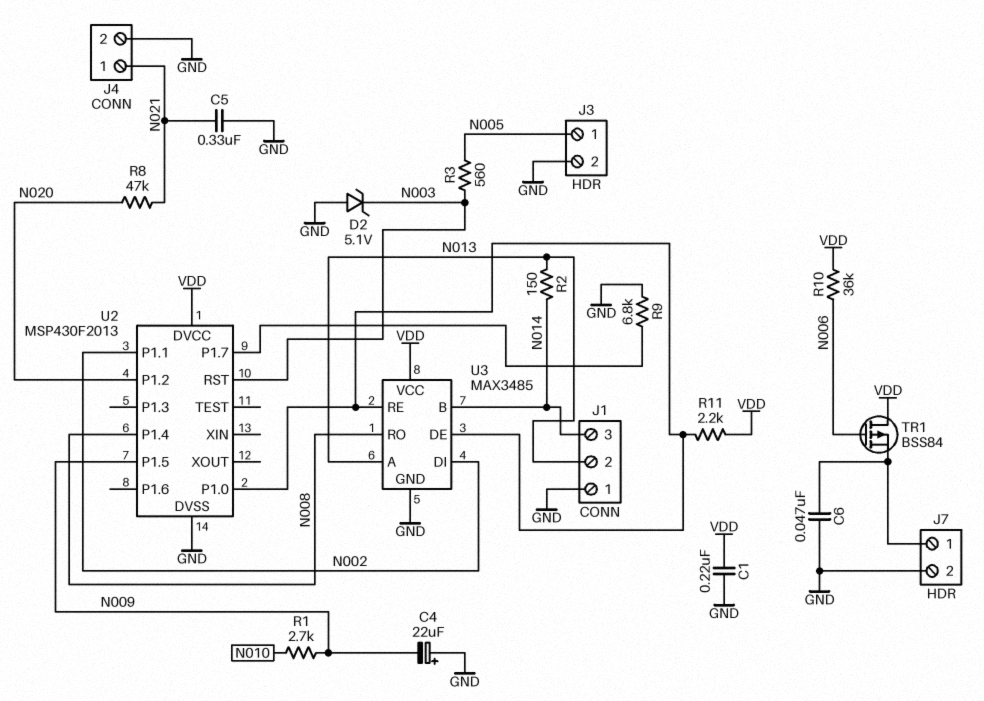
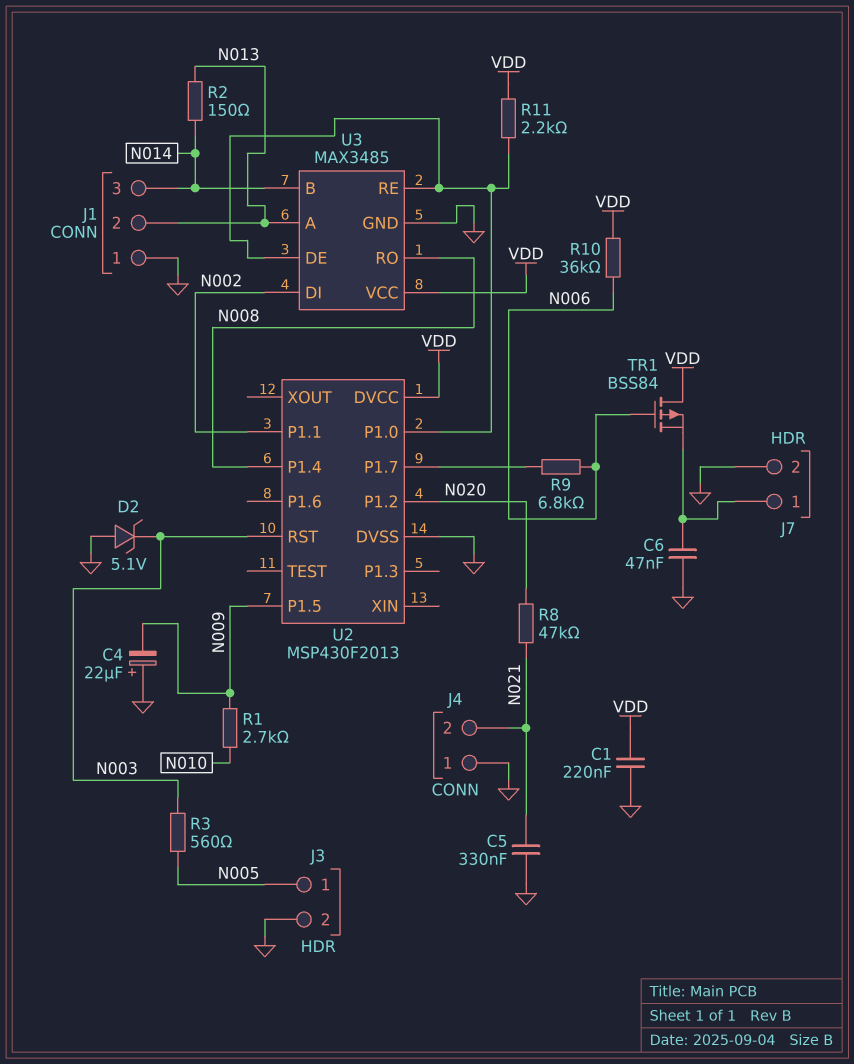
J4 pin 1: N021 -> GND
J4 pin 2: GND -> N021
R9: 6.8k (GND, U2/P1.7) -> 6.8k (N006, U2/P1.7)

